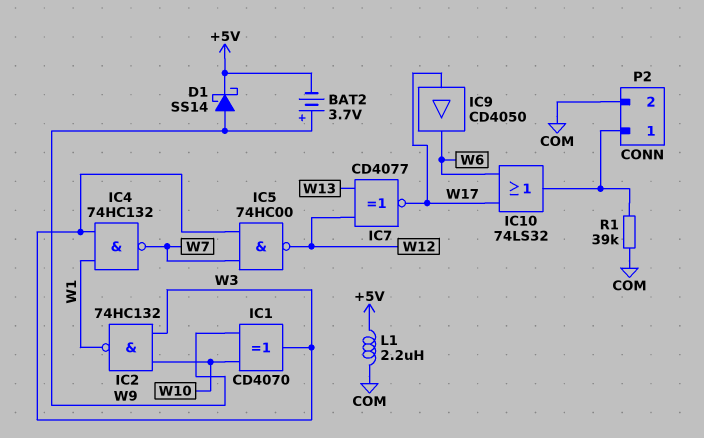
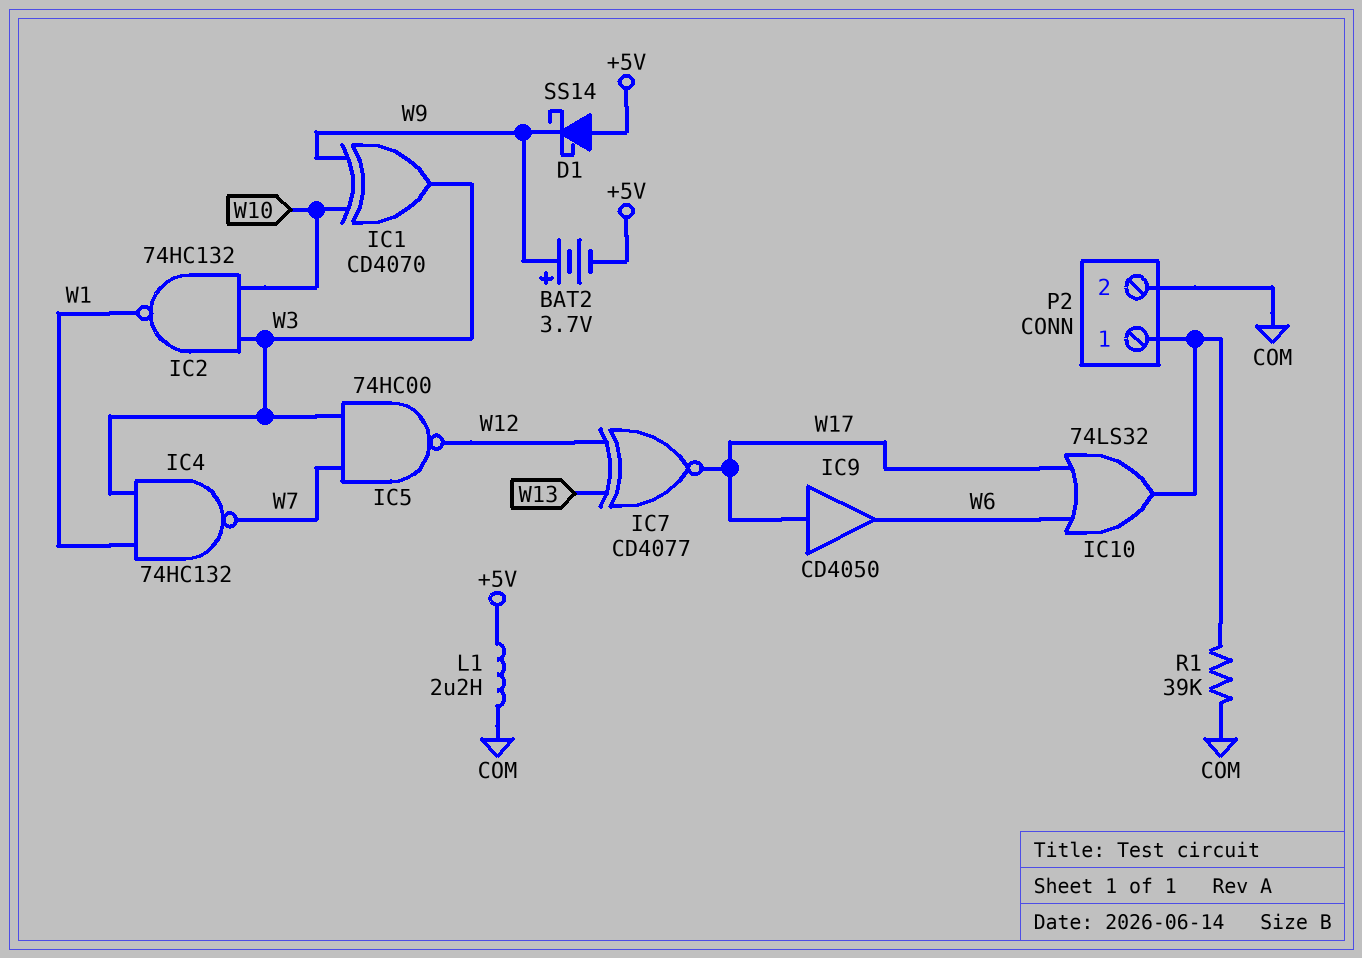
D1: schottky SS14 (A W9, K +5V) -> schottky SS14 (A +5V, K W9)

